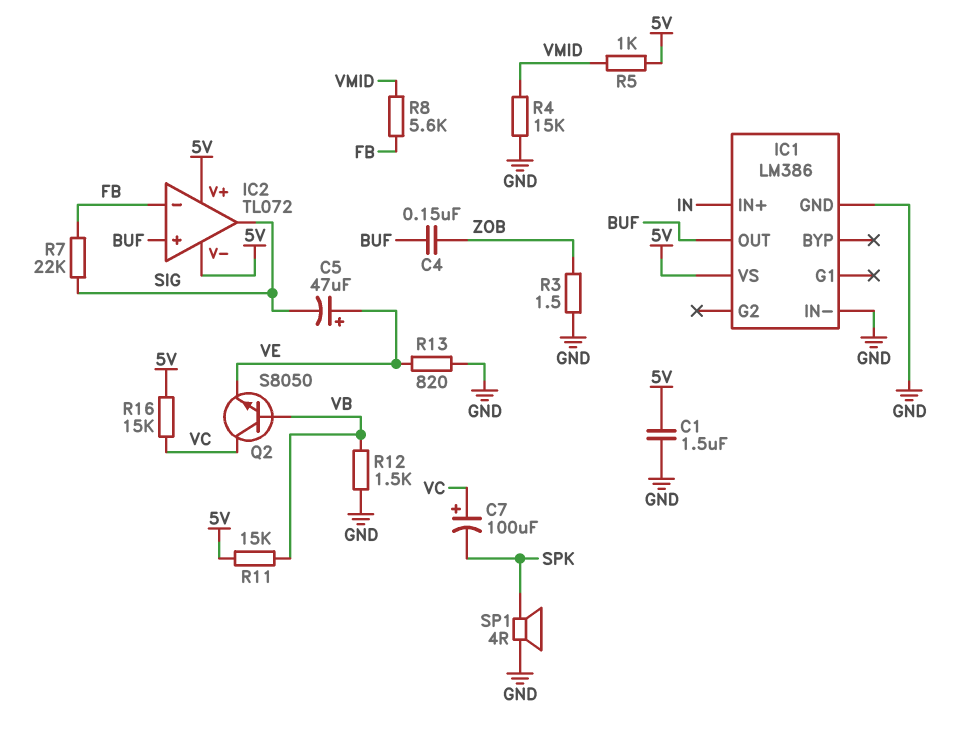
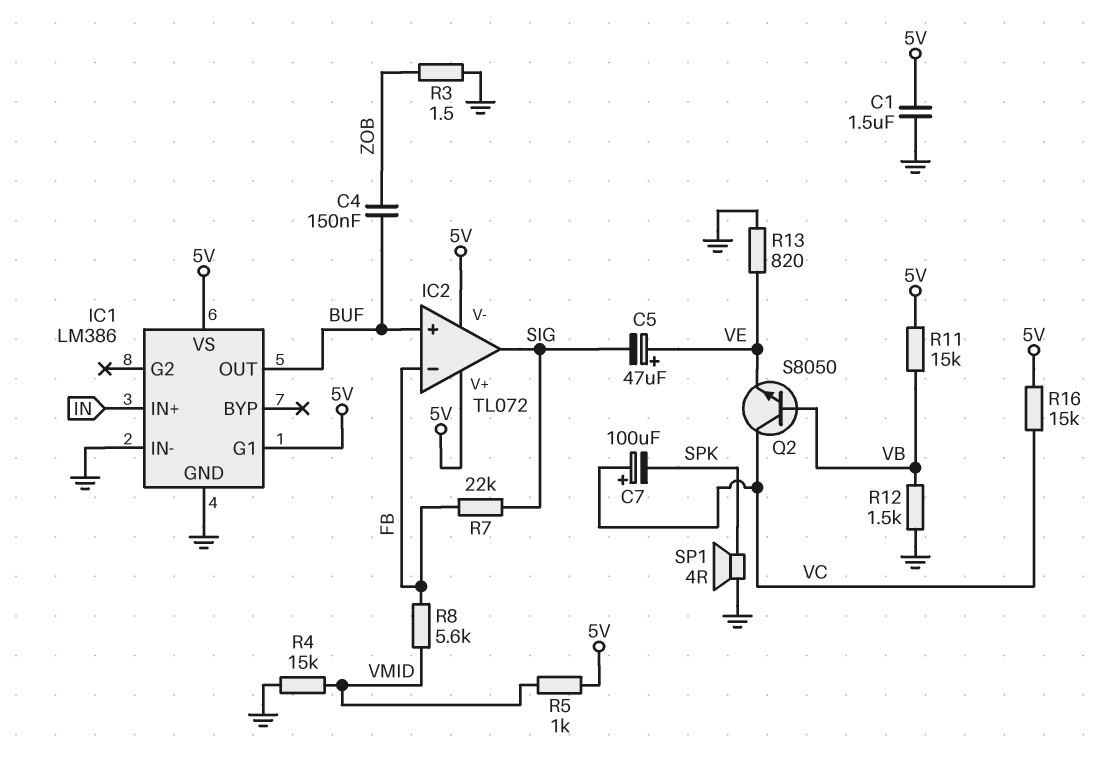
IC1 pin G1: none -> 5V

